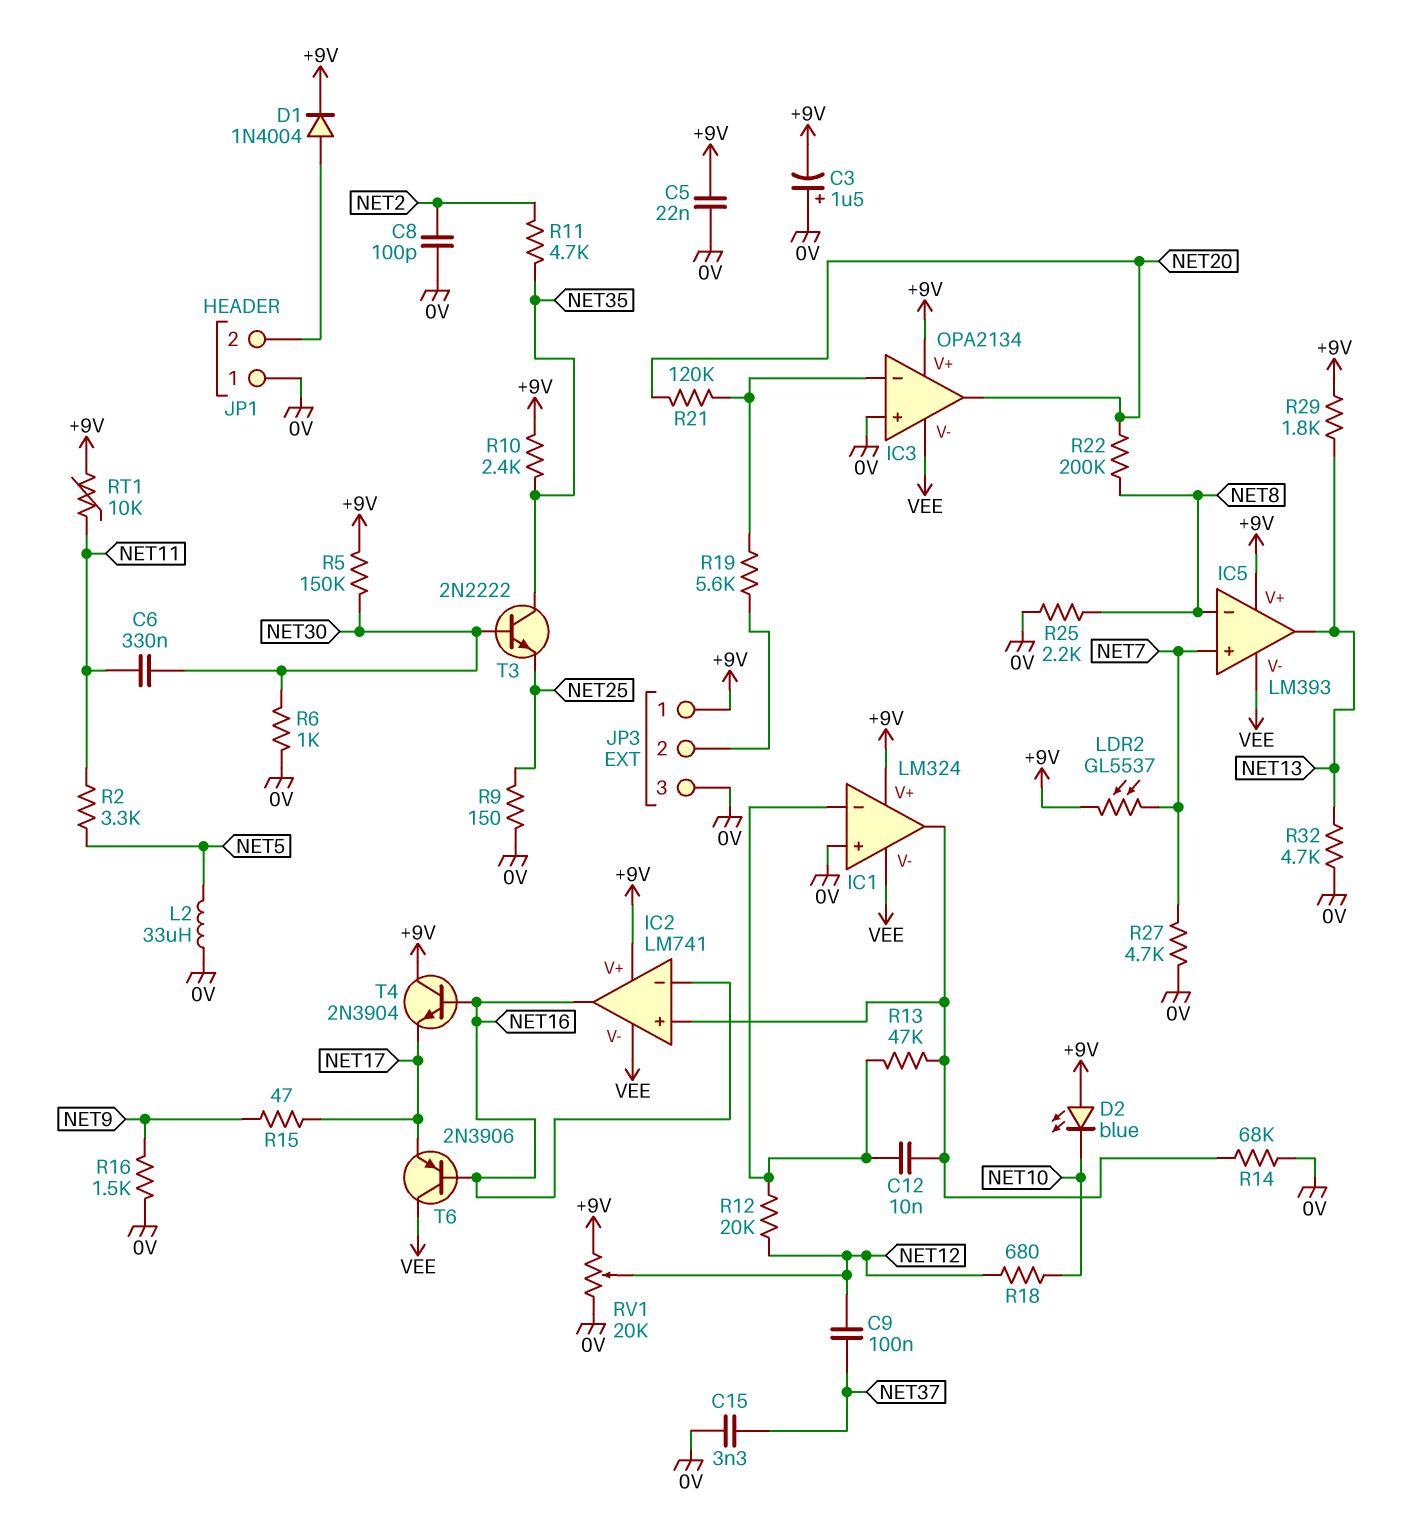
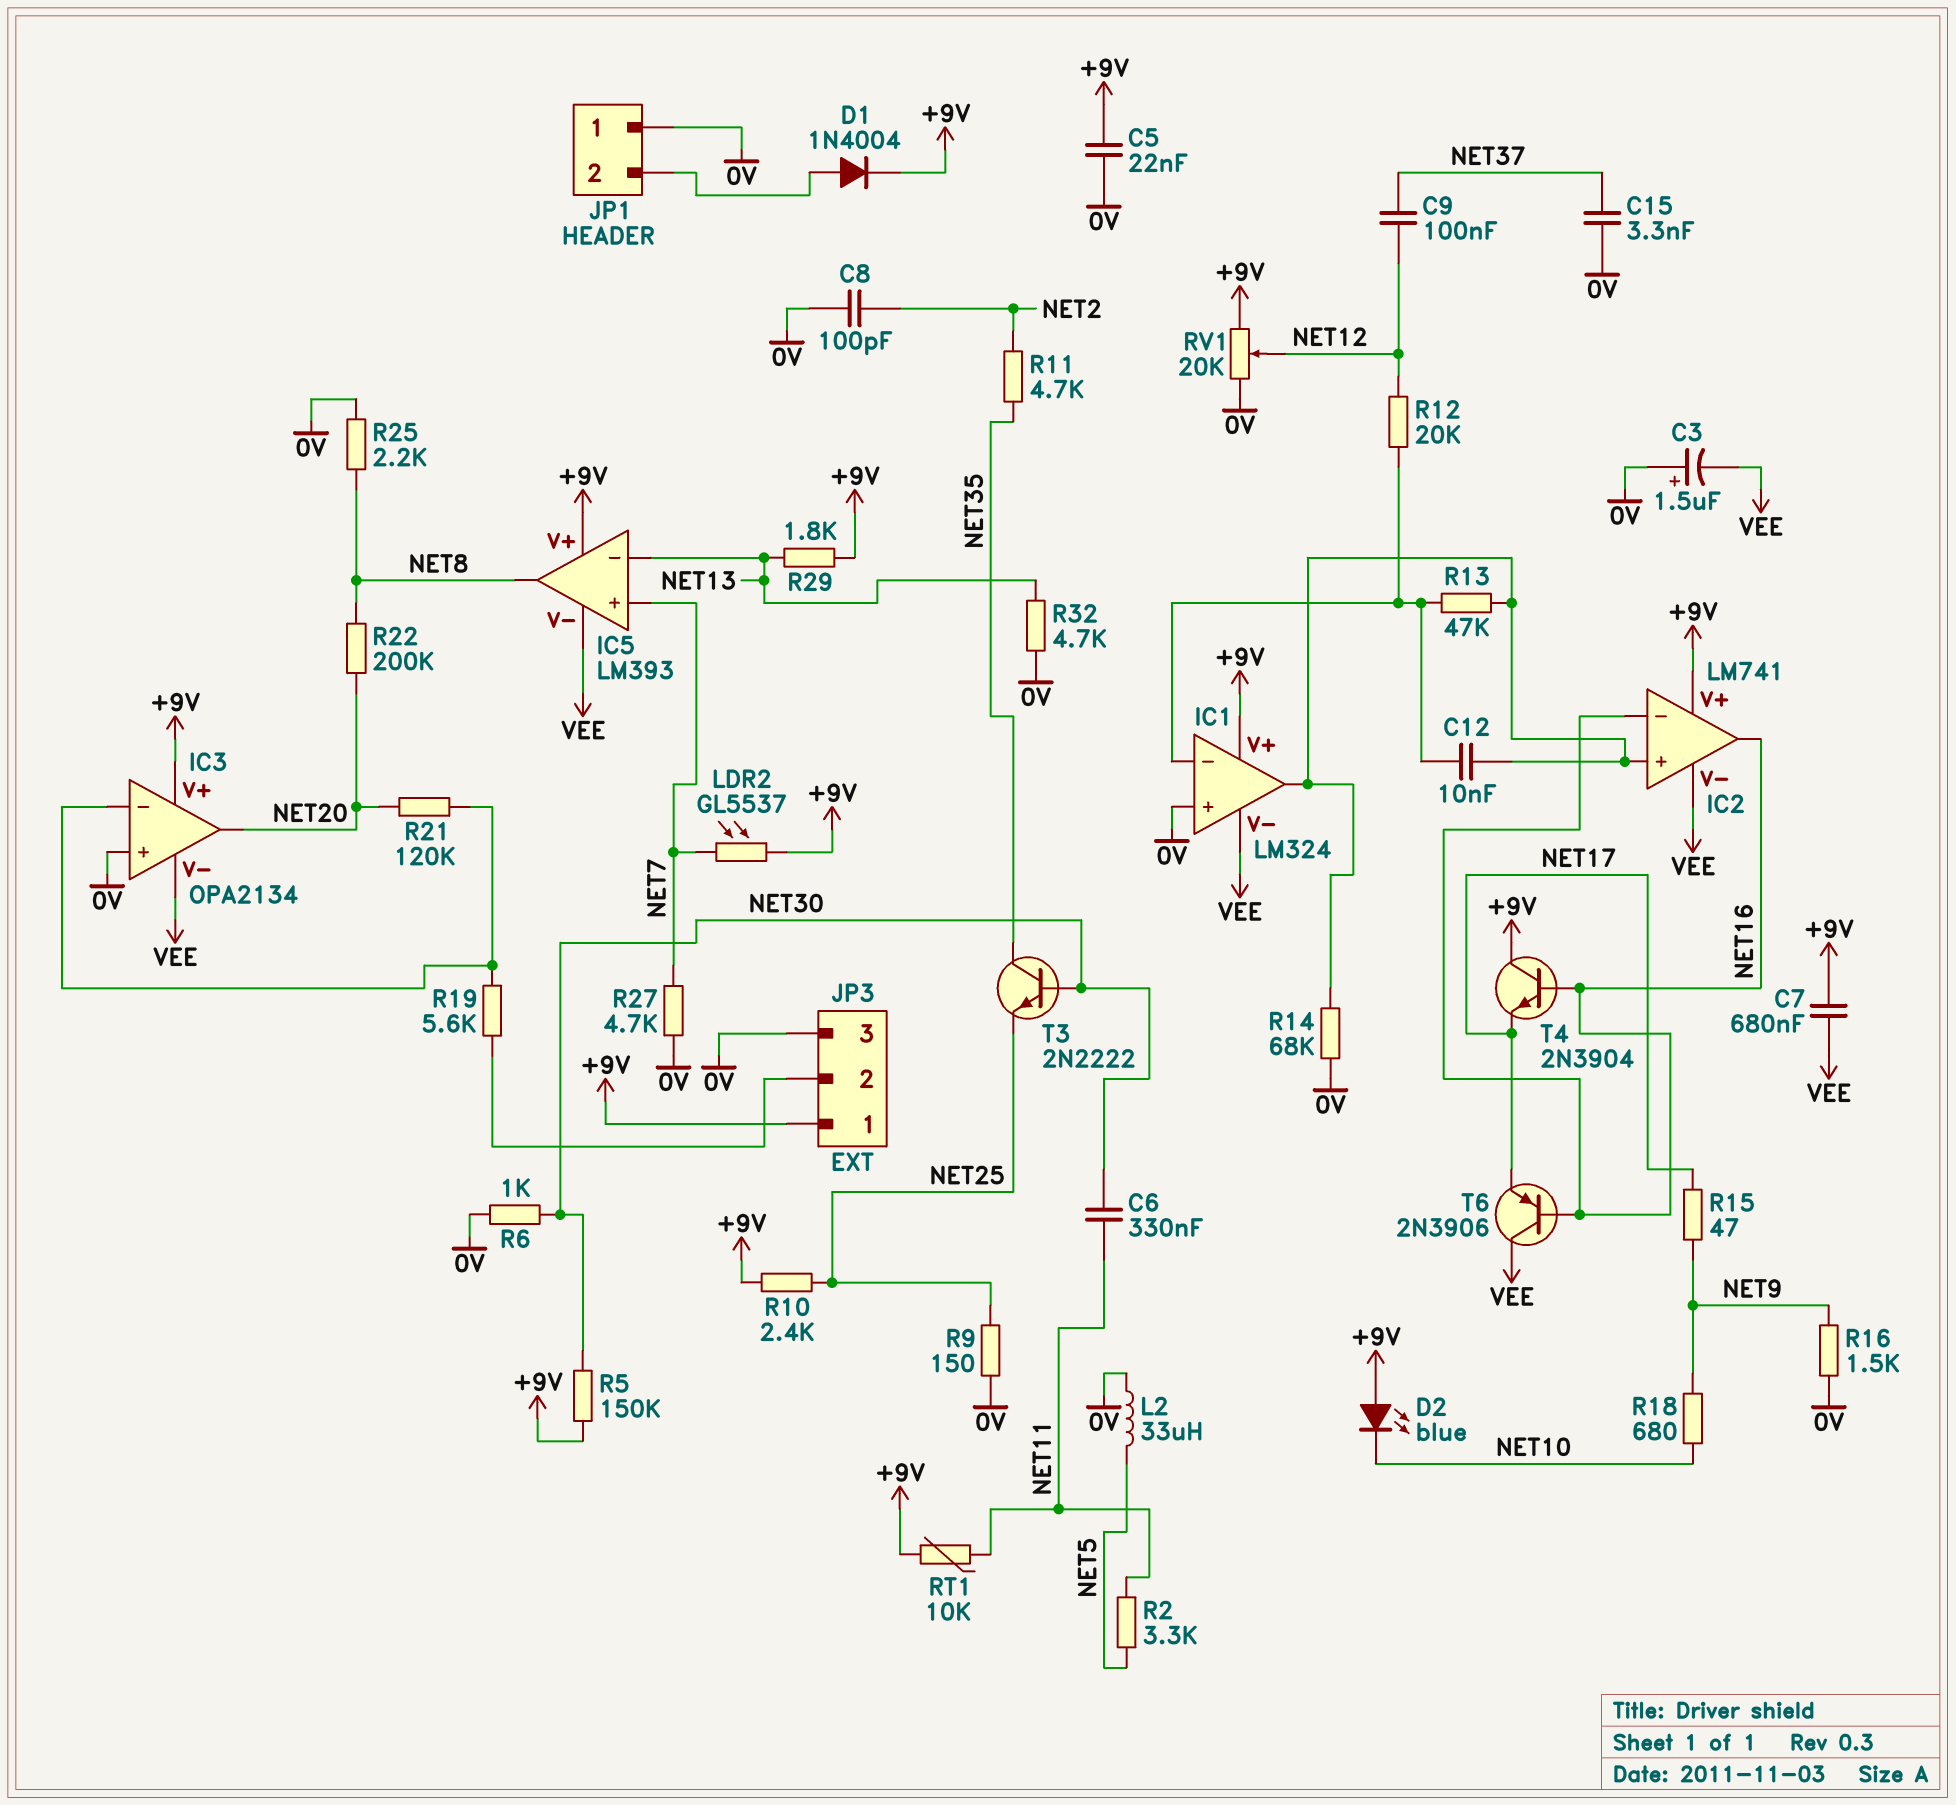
C3: 1.5uF (plus 0V, minus +9V) -> 1.5uF (plus 0V, minus VEE)
C7: none -> 680nF (+9V, VEE)
IC5 pin in-: NET8 -> NET13
IC5 pin out: NET13 -> NET8
R10: 2.4k (+9V, NET35) -> 2.4k (+9V, NET25)
R18: 680 (NET10, NET12) -> 680 (NET9, NET10)

